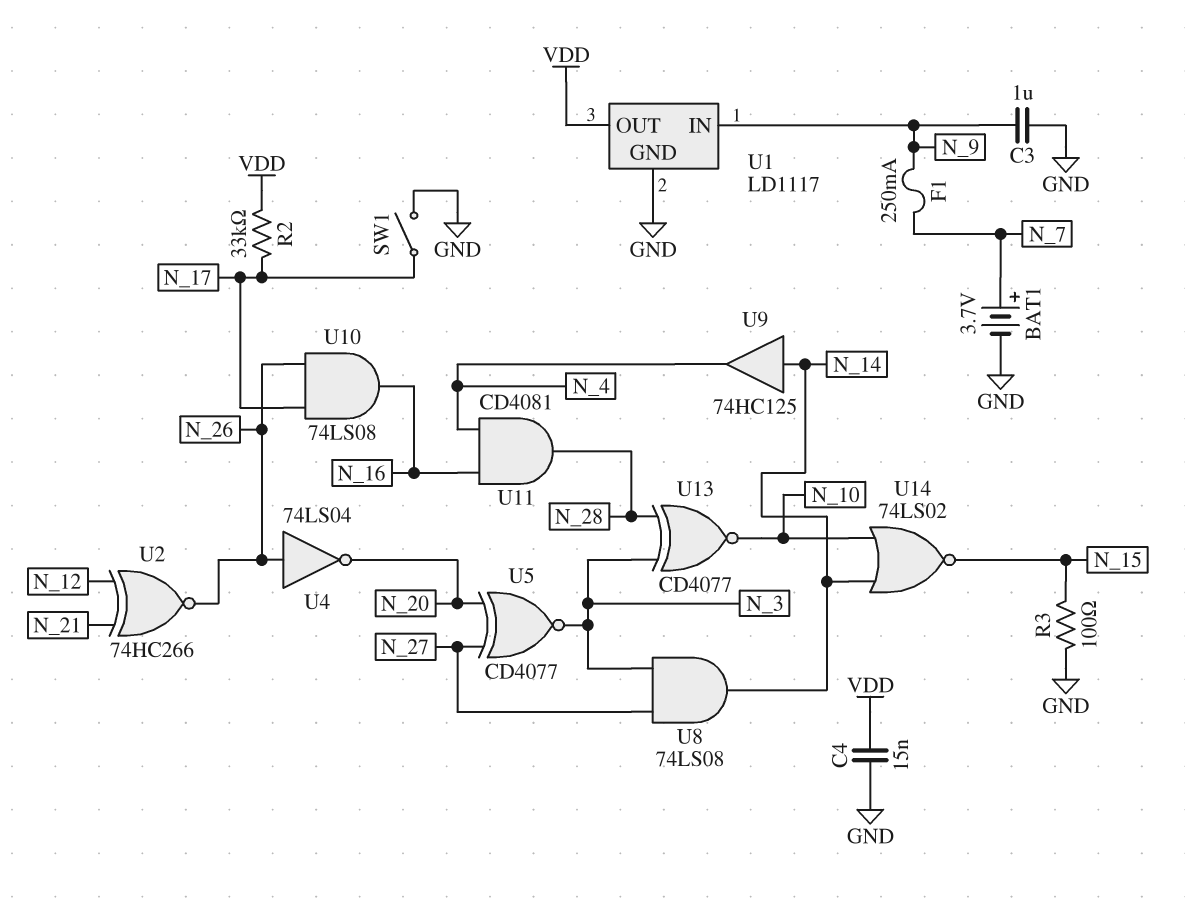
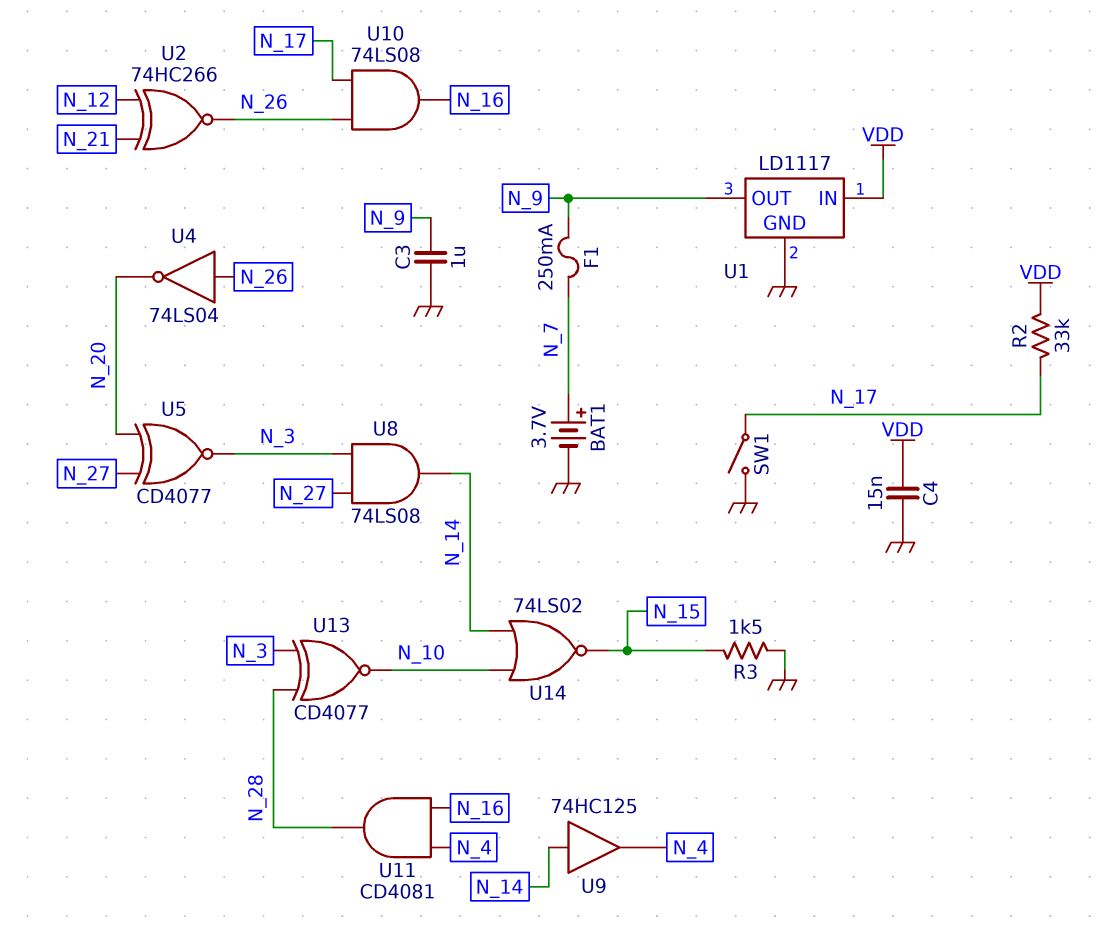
R3: 100 (GND, N_15) -> 1.5k (GND, N_15)
U1 pin IN: N_9 -> VDD
U1 pin OUT: VDD -> N_9

